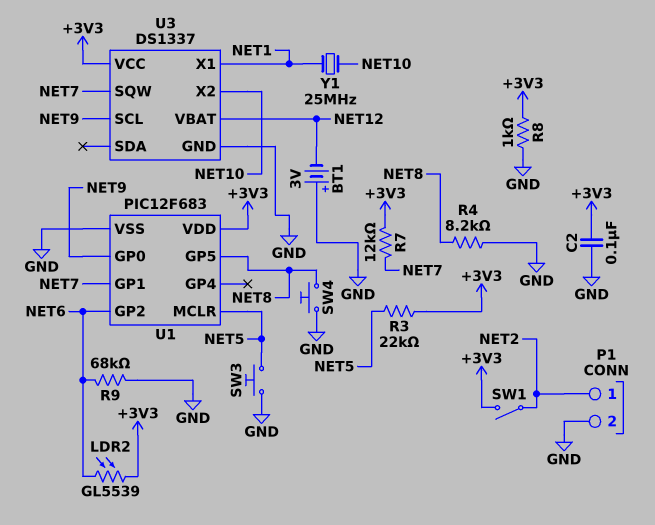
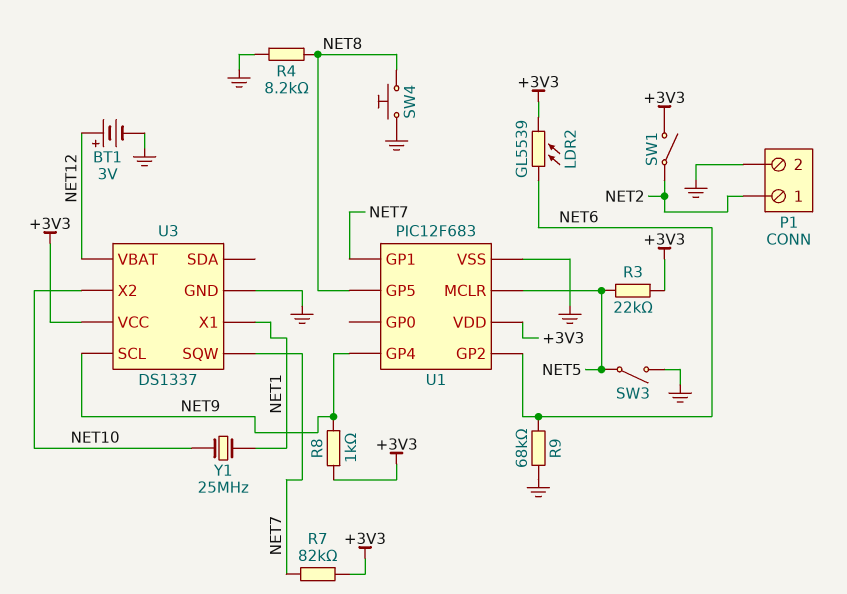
BT1: 3V (plus GND, minus NET12) -> 3V (plus NET12, minus GND)
C2: 100nF (+3V3, GND) -> none
R7: 12k (+3V3, NET7) -> 82k (+3V3, NET7)
R8: 1k (+3V3, GND) -> 1k (+3V3, NET9)
SW3: button (GND, NET5) -> switch (GND, NET5)
U1 pin GP0: NET9 -> none
U1 pin GP4: none -> NET9

